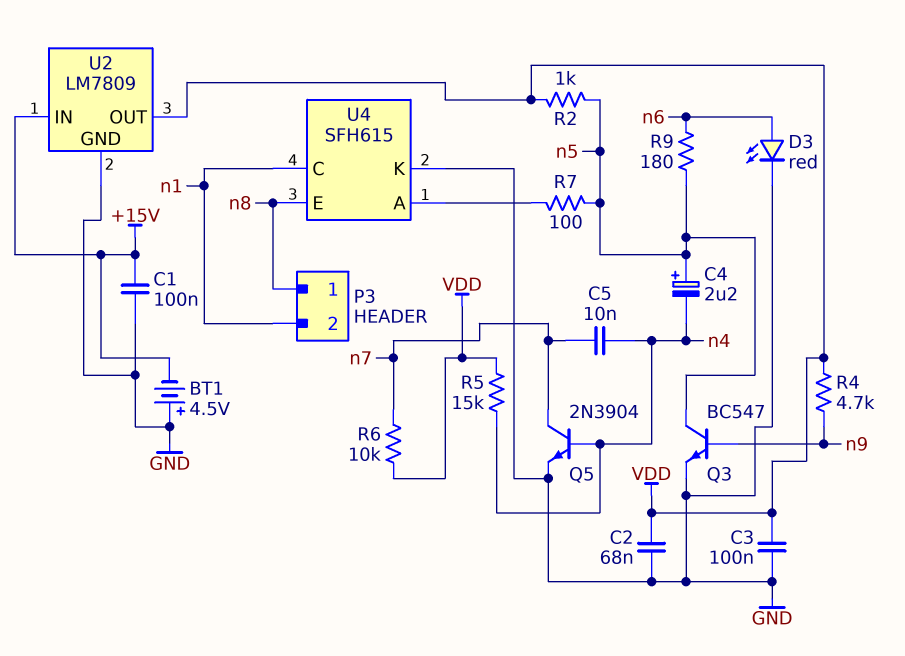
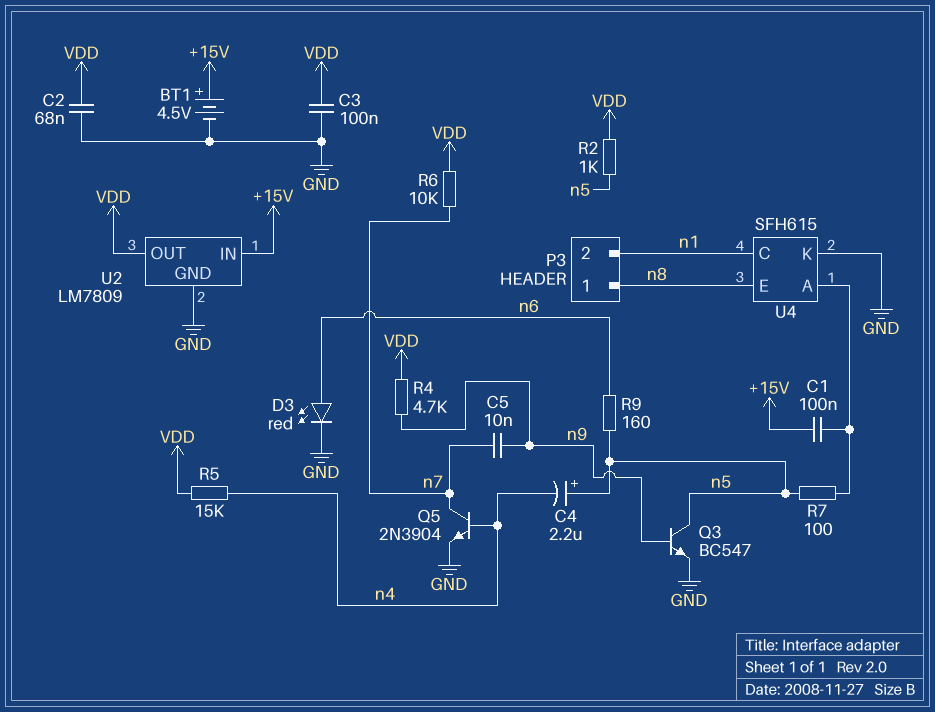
BT1: 4.5V (plus GND, minus +15V) -> 4.5V (plus +15V, minus GND)
C1: 100nF (+15V, GND) -> 100nF (+15V, U4/A)
C5: 10nF (n4, n7) -> 10nF (n7, n9)
R9: 180 (n5, n6) -> 160 (n5, n6)

